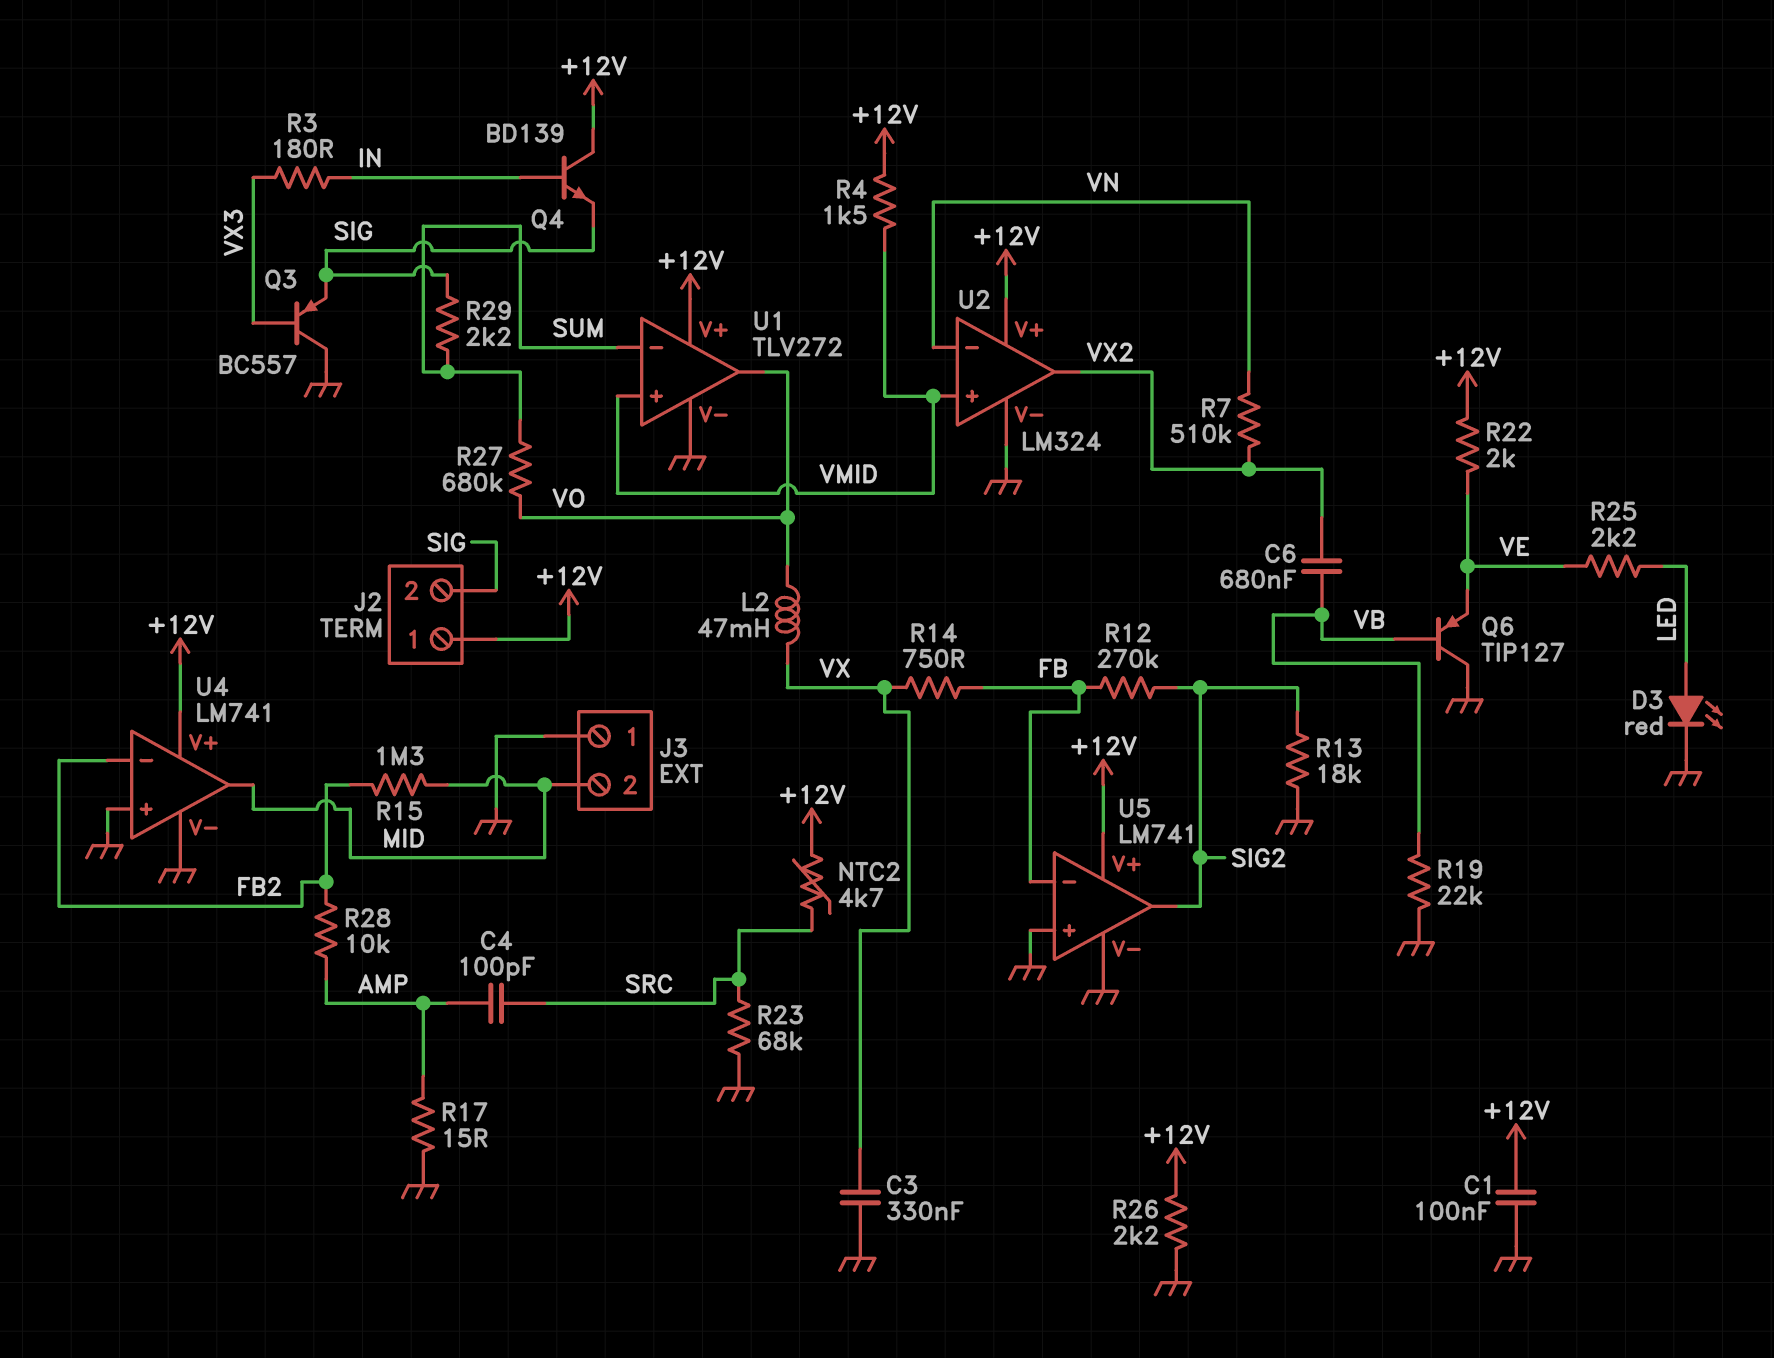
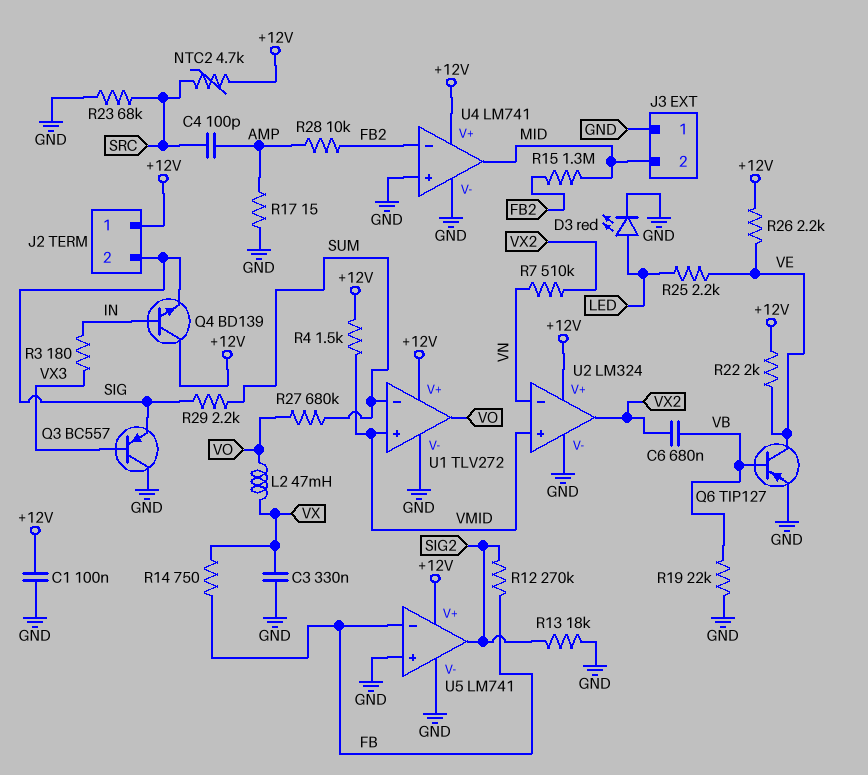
Q6: PNP TIP127 (B VB, C GND, E VE) -> PNP TIP127 (B VB, C VE, E GND)
R26: 2.2k (+12V, GND) -> 2.2k (+12V, VE)

